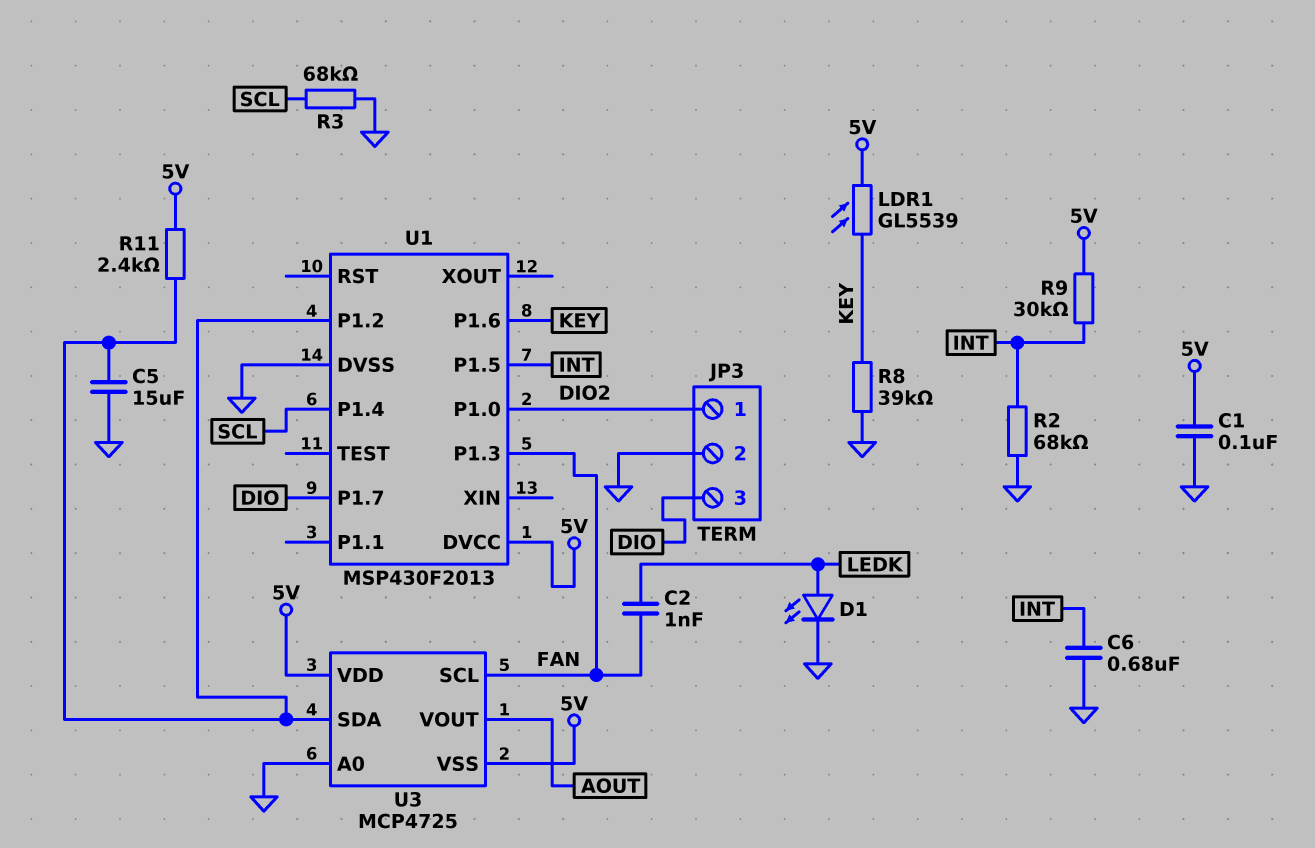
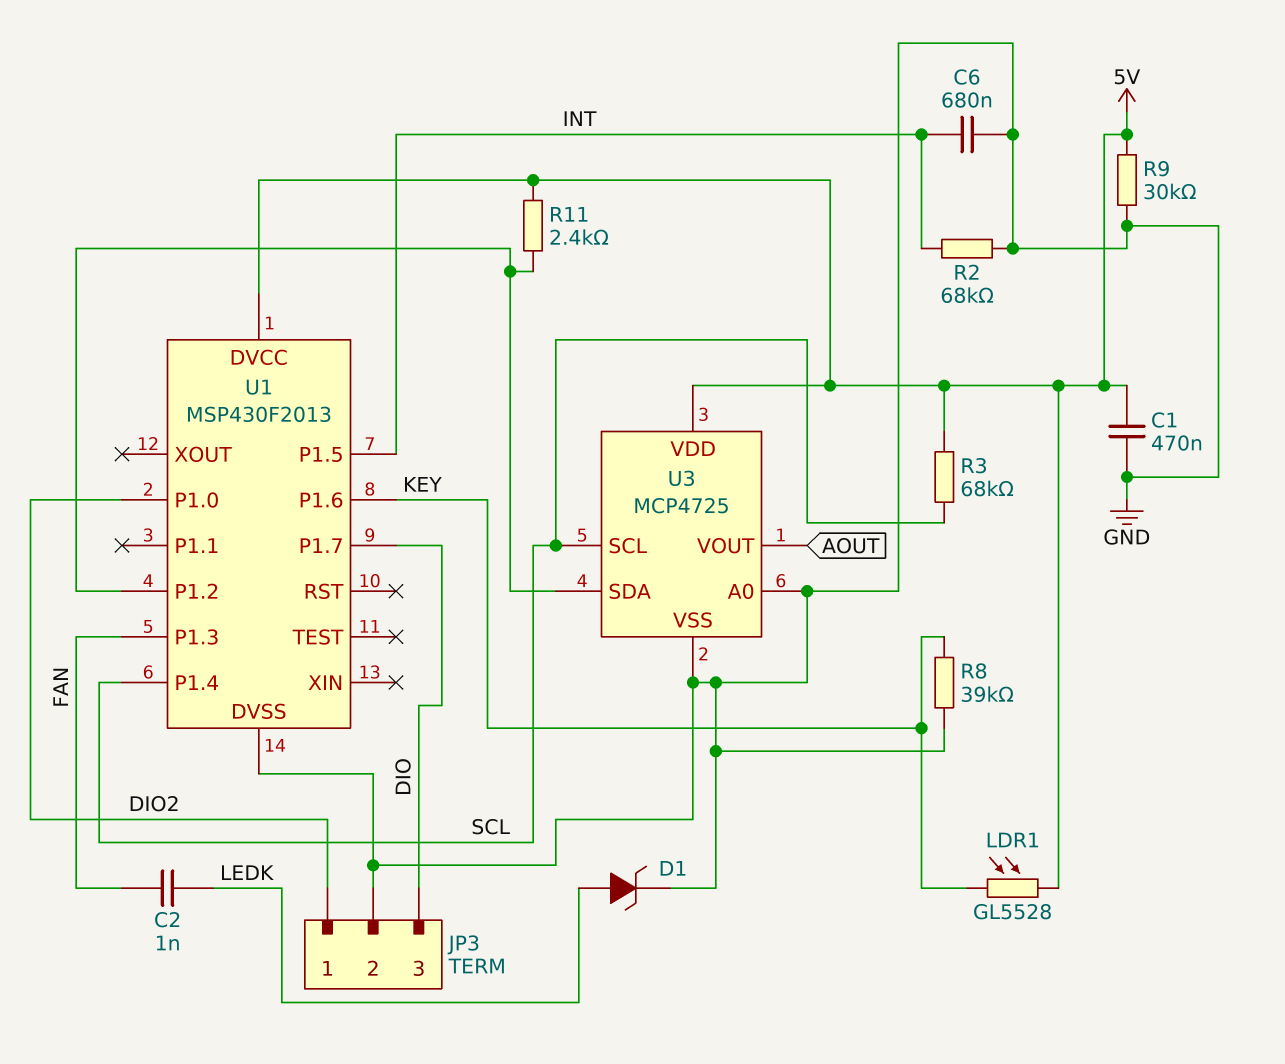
C1: 100nF (5V, GND) -> 470nF (5V, GND)
C5: 15uF (GND, U1/P1.2) -> none
D1: LED (A LEDK, K GND) -> zener (A LEDK, K GND)
LDR1: GL5539 (5V, KEY) -> GL5528 (5V, KEY)
R3: 68k (GND, SCL) -> 68k (5V, SCL)
R9: 30k (5V, INT) -> 30k (5V, GND)
U3 pin SCL: FAN -> SCL
U3 pin VSS: 5V -> GND

